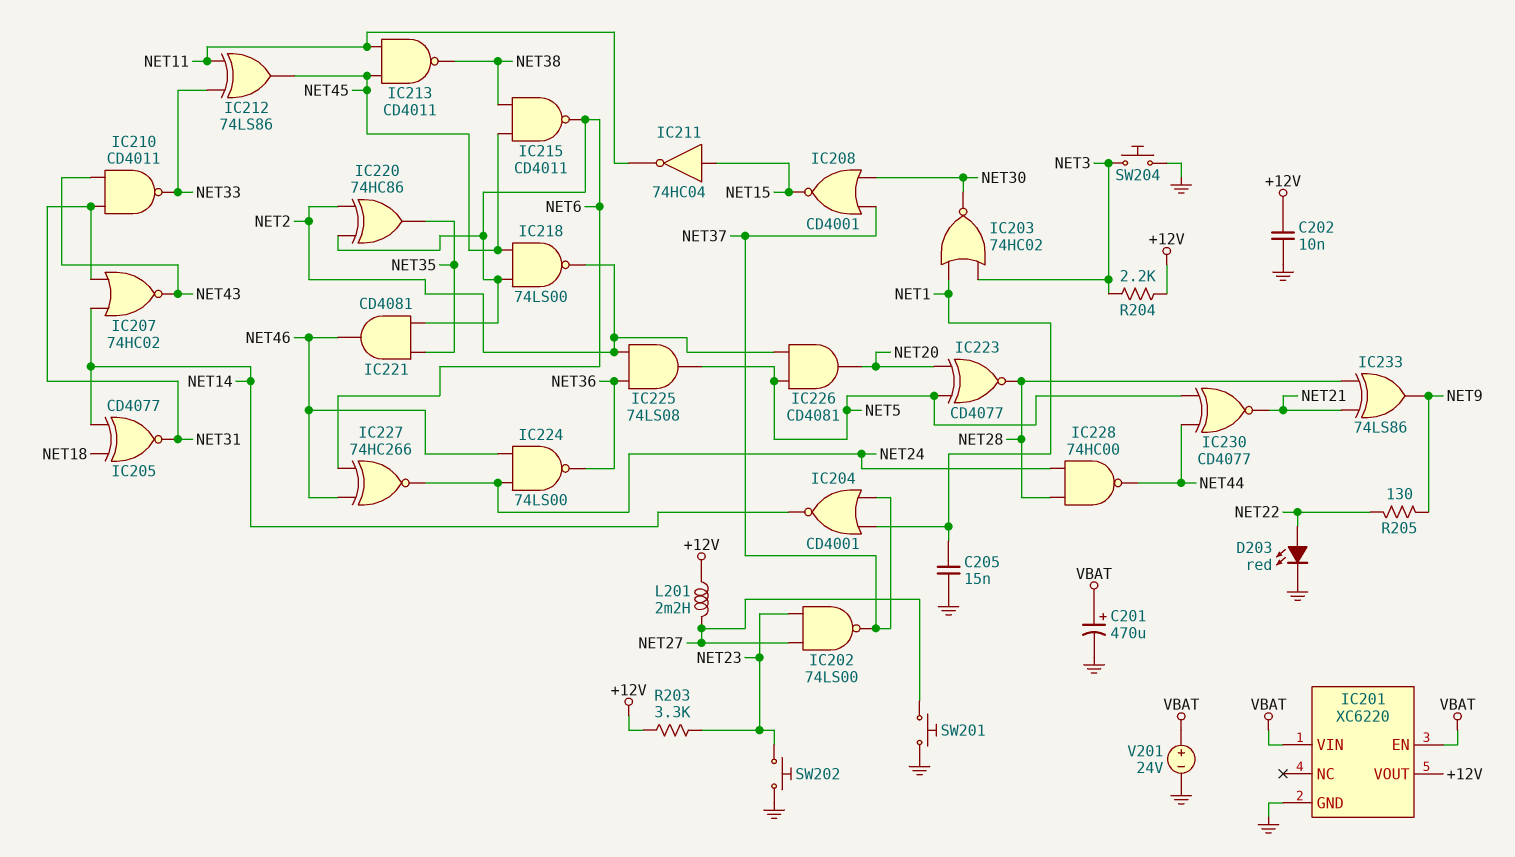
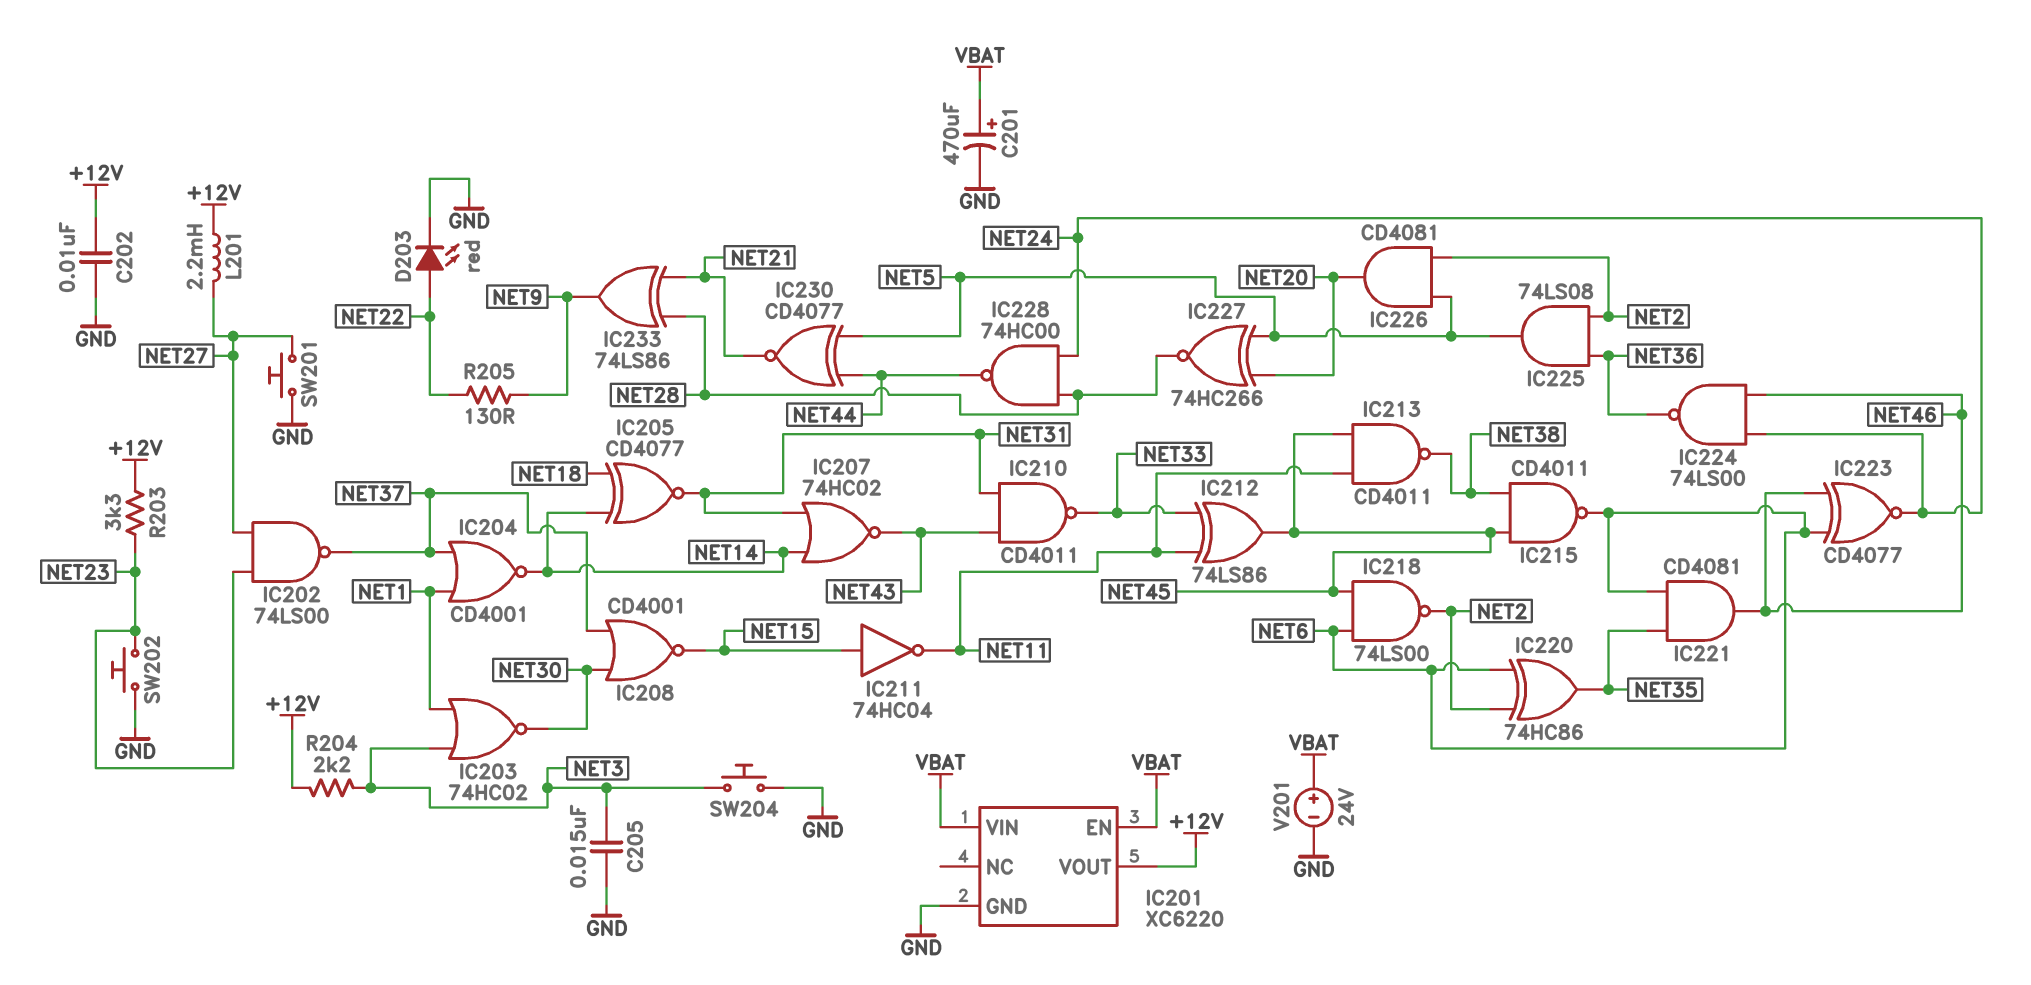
C205: 15nF (GND, NET1) -> 15nF (GND, NET3)
IC223: XNOR CD4077 (in NET5, in NET20, out NET28) -> XNOR CD4077 (in NET6, in NET46, out NET24)
IC227: XNOR 74HC266 (in NET6, in NET46, out NET24) -> XNOR 74HC266 (in NET5, in NET20, out NET28)

